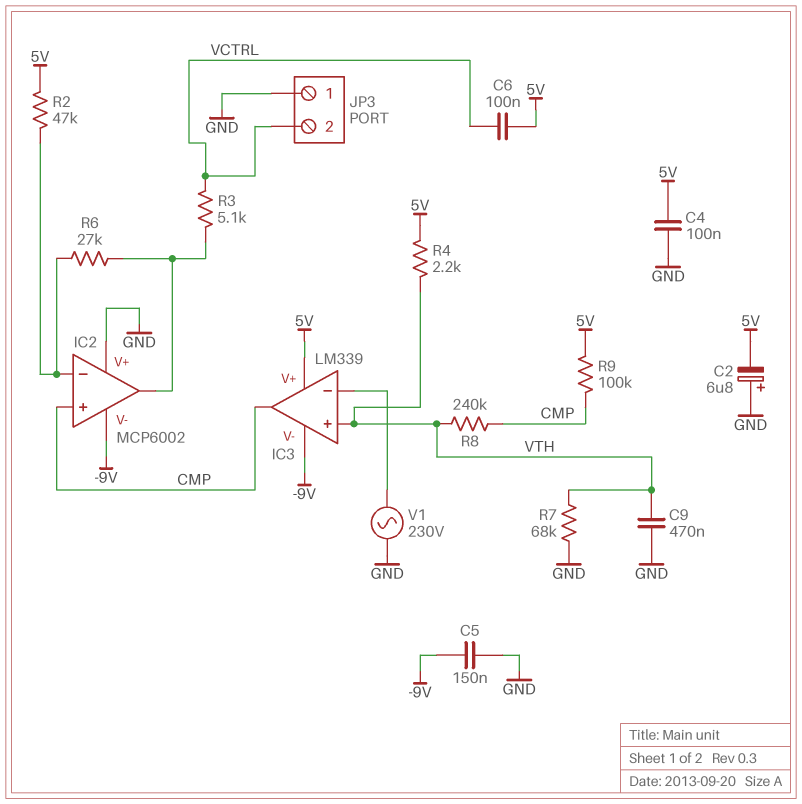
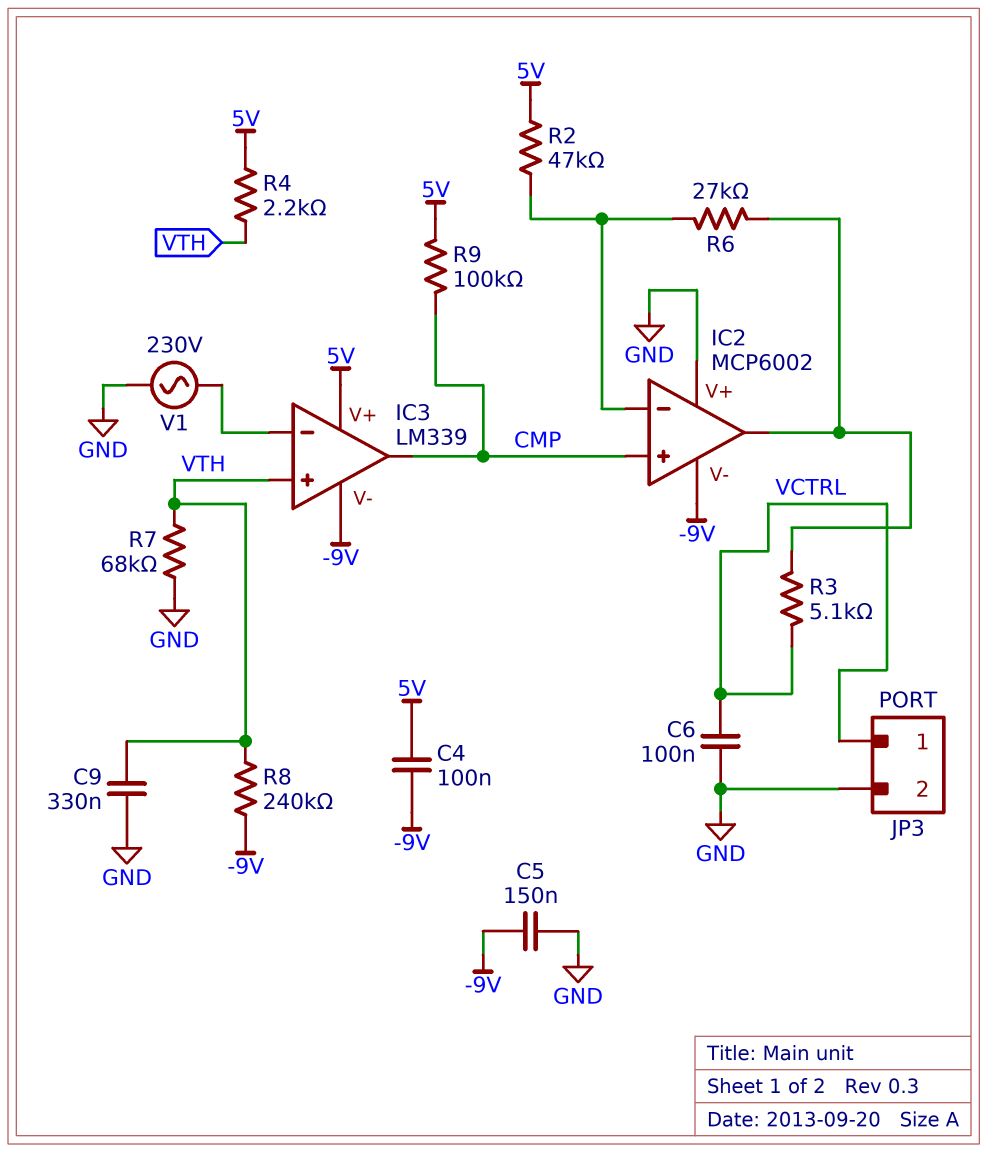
C2: 6.8uF (plus GND, minus 5V) -> none
C4: 100nF (5V, GND) -> 100nF (-9V, 5V)
C6: 100nF (5V, VCTRL) -> 100nF (GND, VCTRL)
C9: 470nF (GND, VTH) -> 330nF (GND, VTH)
JP3 pin 1: GND -> VCTRL
JP3 pin 2: VCTRL -> GND
R8: 240k (CMP, VTH) -> 240k (-9V, VTH)

